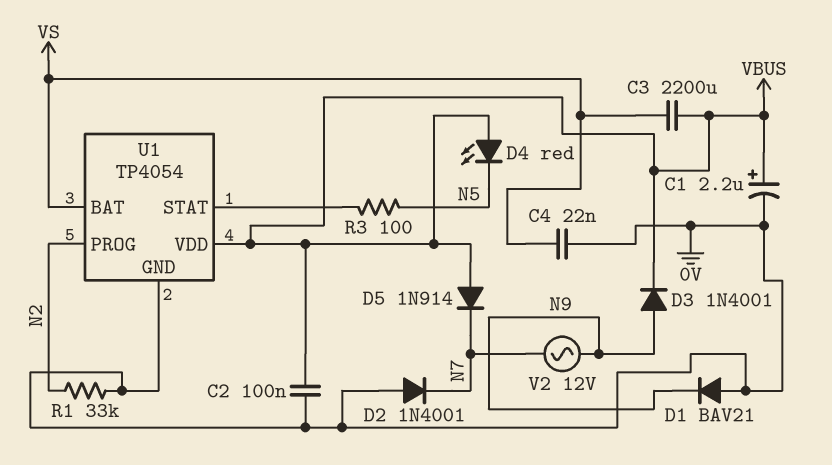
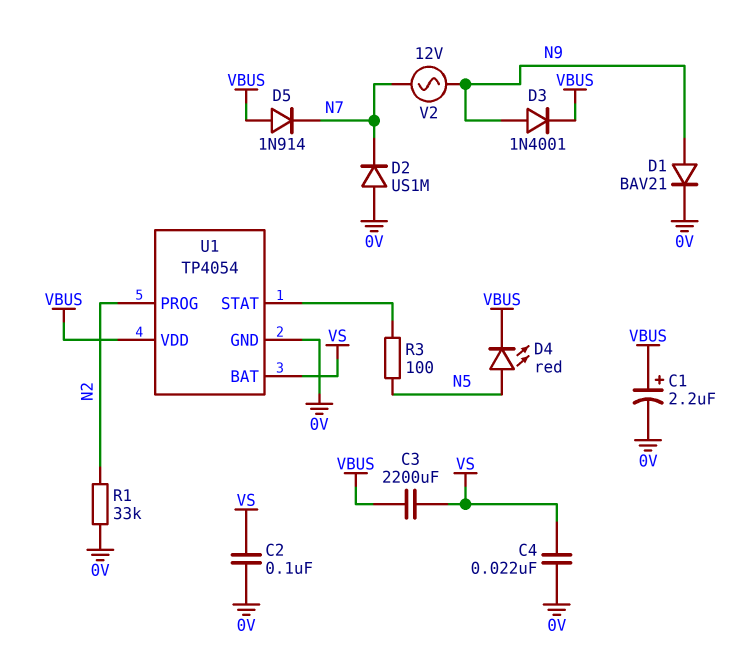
C2: 100nF (0V, VBUS) -> 100nF (0V, VS)
D1: diode BAV21 (A 0V, K N9) -> diode BAV21 (A N9, K 0V)
D2: diode 1N4001 (A 0V, K N7) -> diode US1M (A 0V, K N7)
D4: LED red (A VBUS, K N5) -> LED red (A N5, K VBUS)

